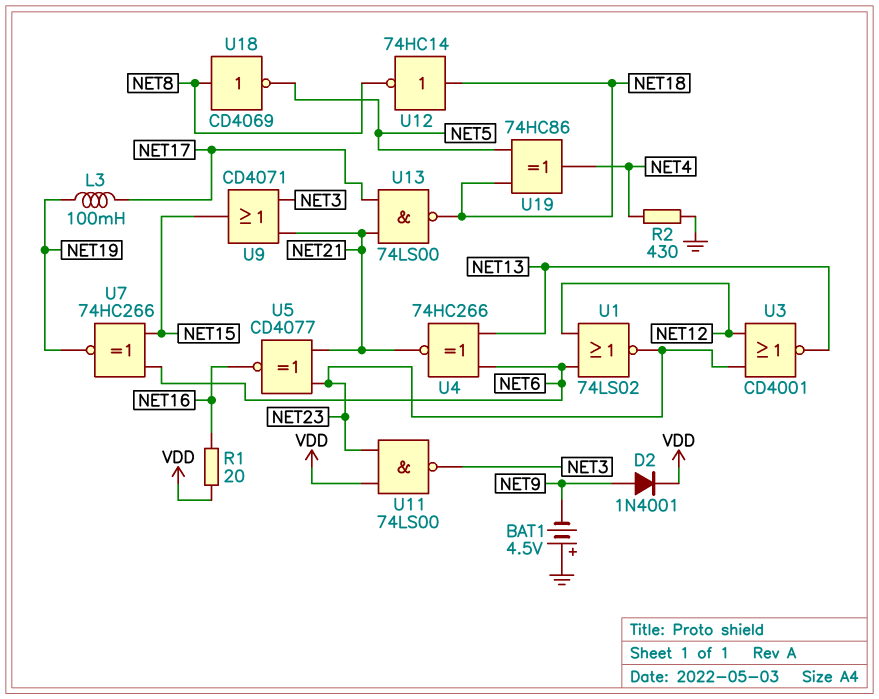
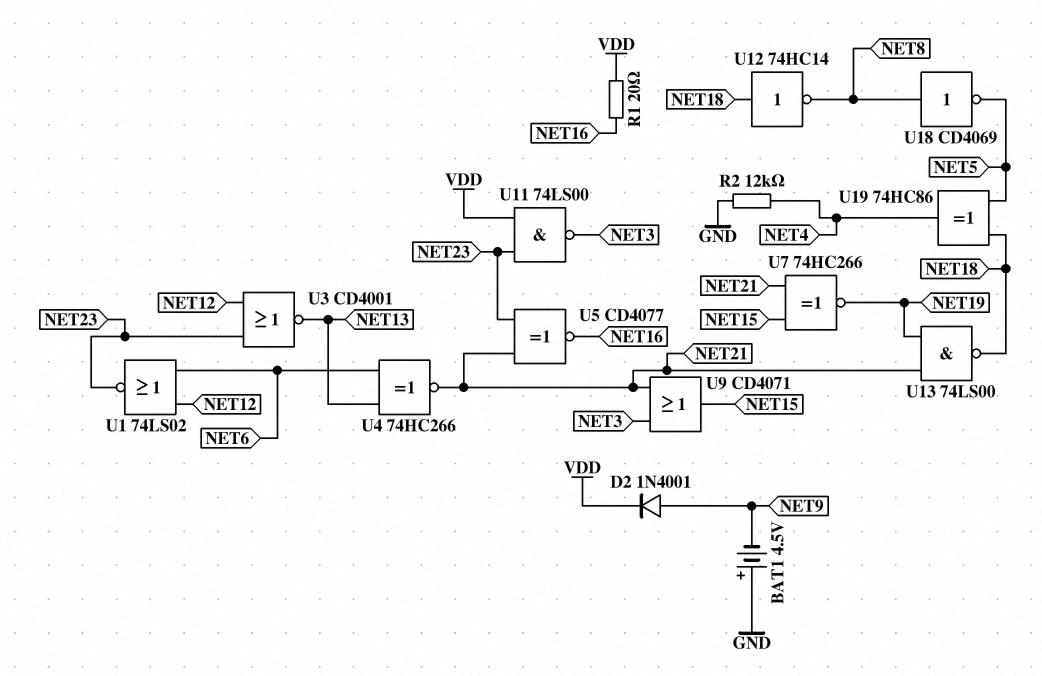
L3: 100mH (NET17, NET19) -> none
R2: 430 (GND, NET4) -> 12k (GND, NET4)
U7: XNOR 74HC266 (in NET6, in NET15, out NET19) -> XNOR 74HC266 (in NET15, in NET21, out NET19)
U13: NAND 74LS00 (in NET17, in NET21, out NET18) -> NAND 74LS00 (in NET19, in NET21, out NET18)

